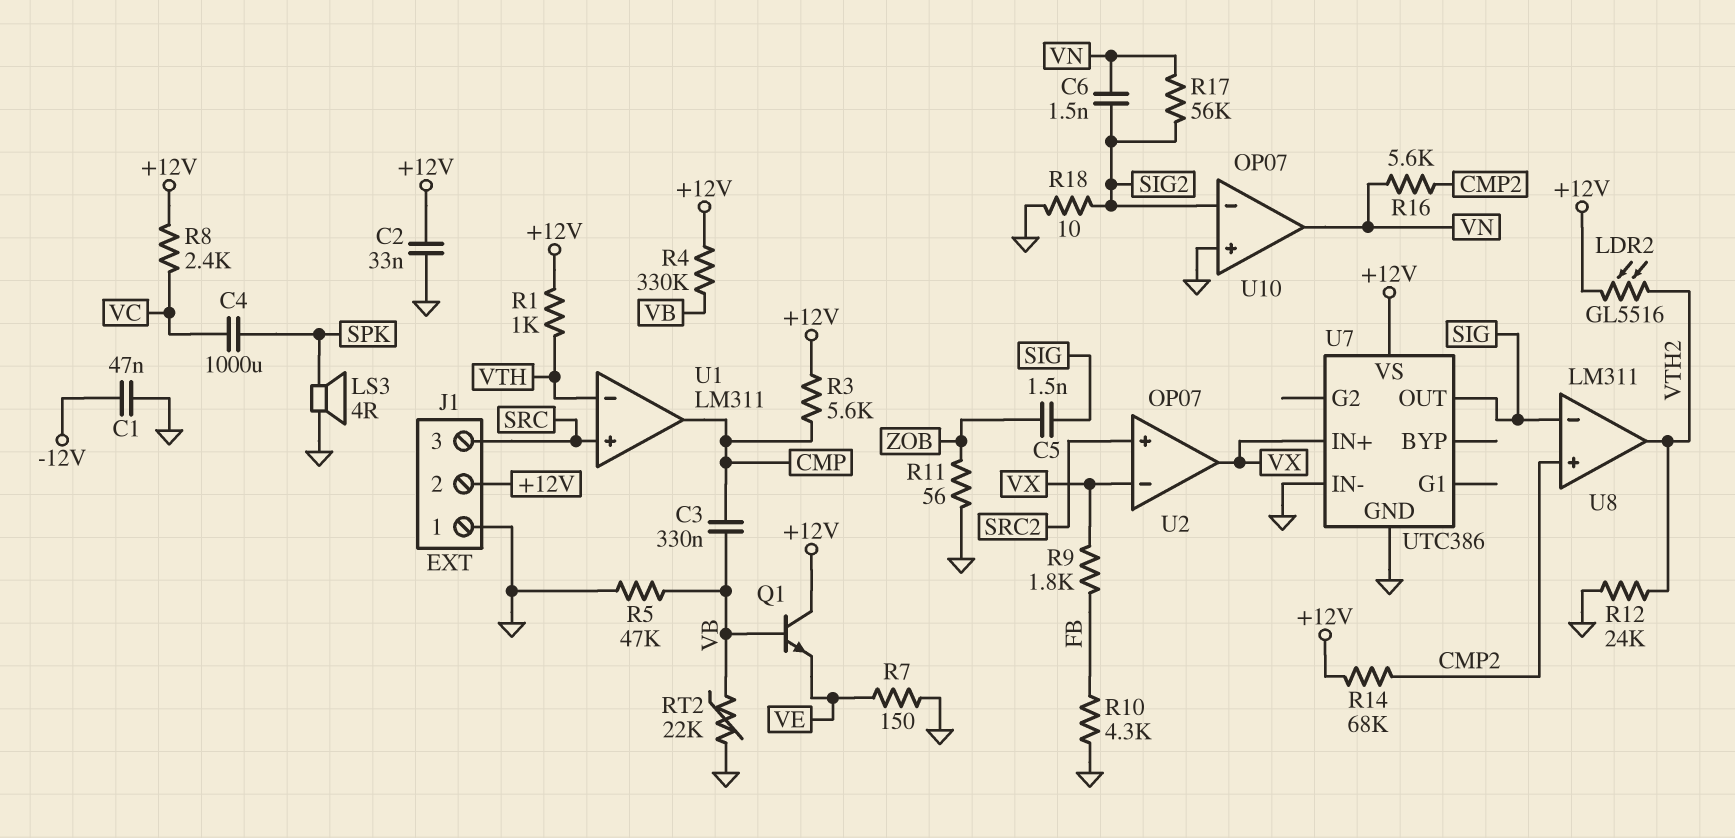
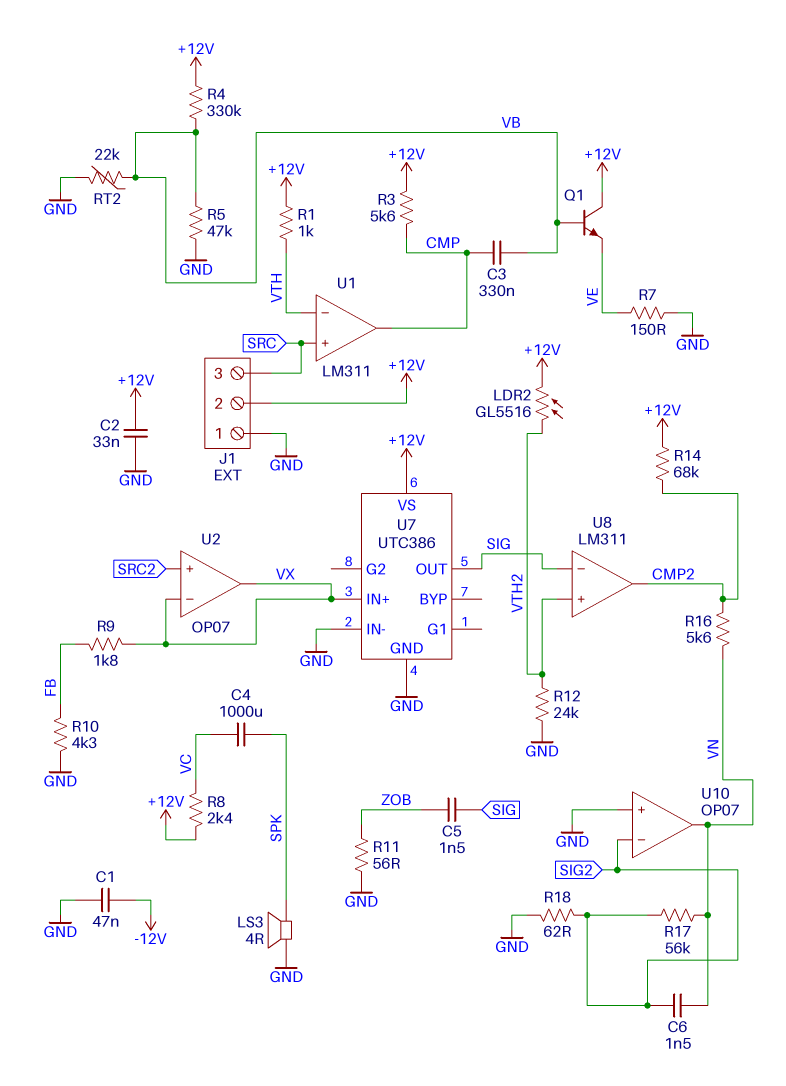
R18: 10 (GND, SIG2) -> 62 (GND, SIG2)
U8 pin in+: CMP2 -> VTH2
U8 pin out: VTH2 -> CMP2

